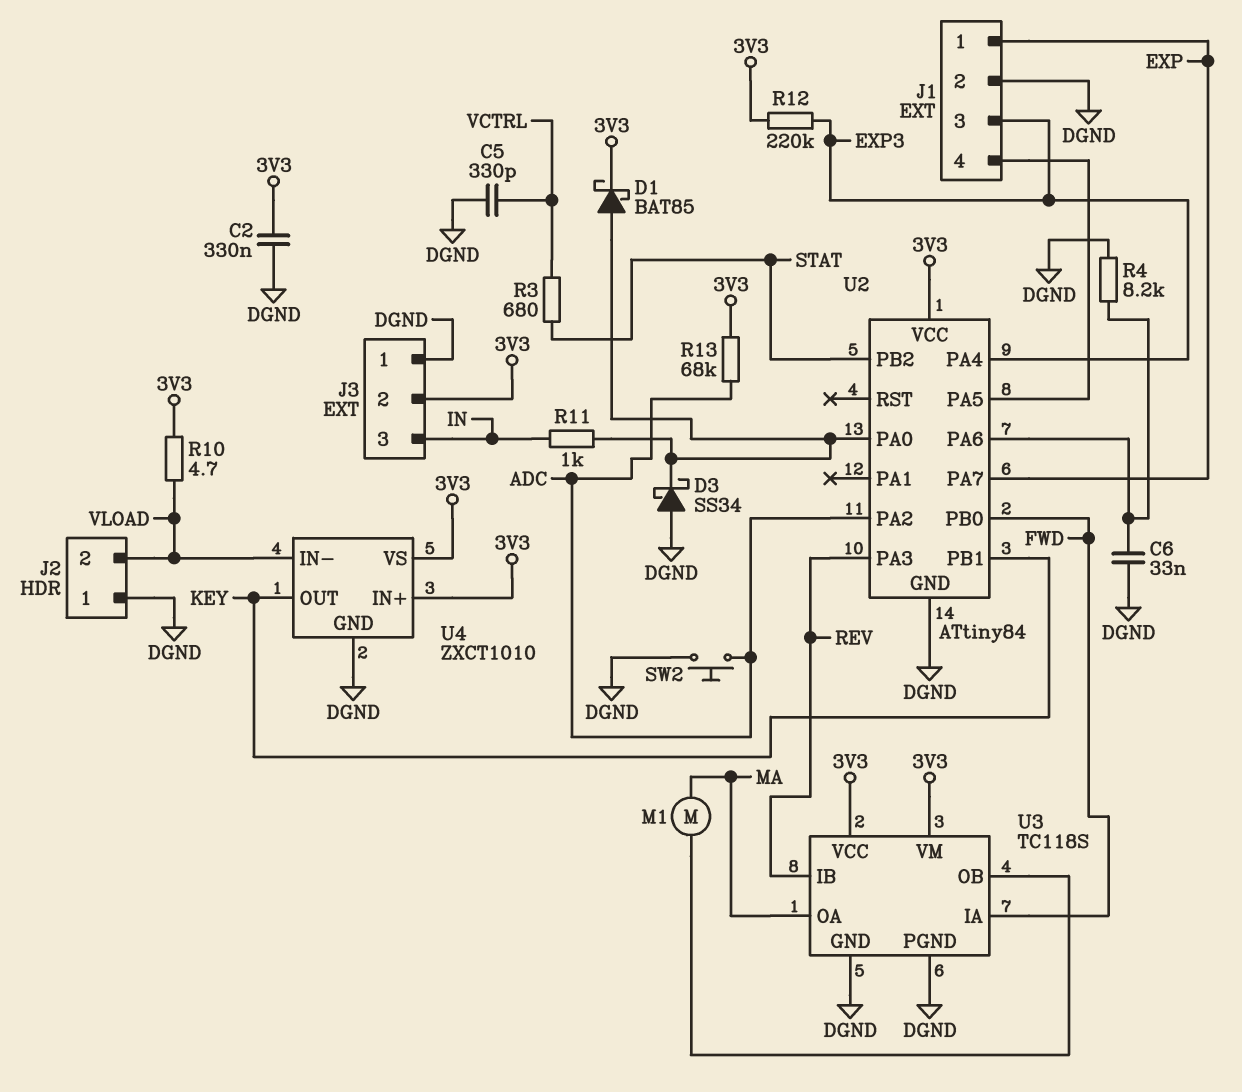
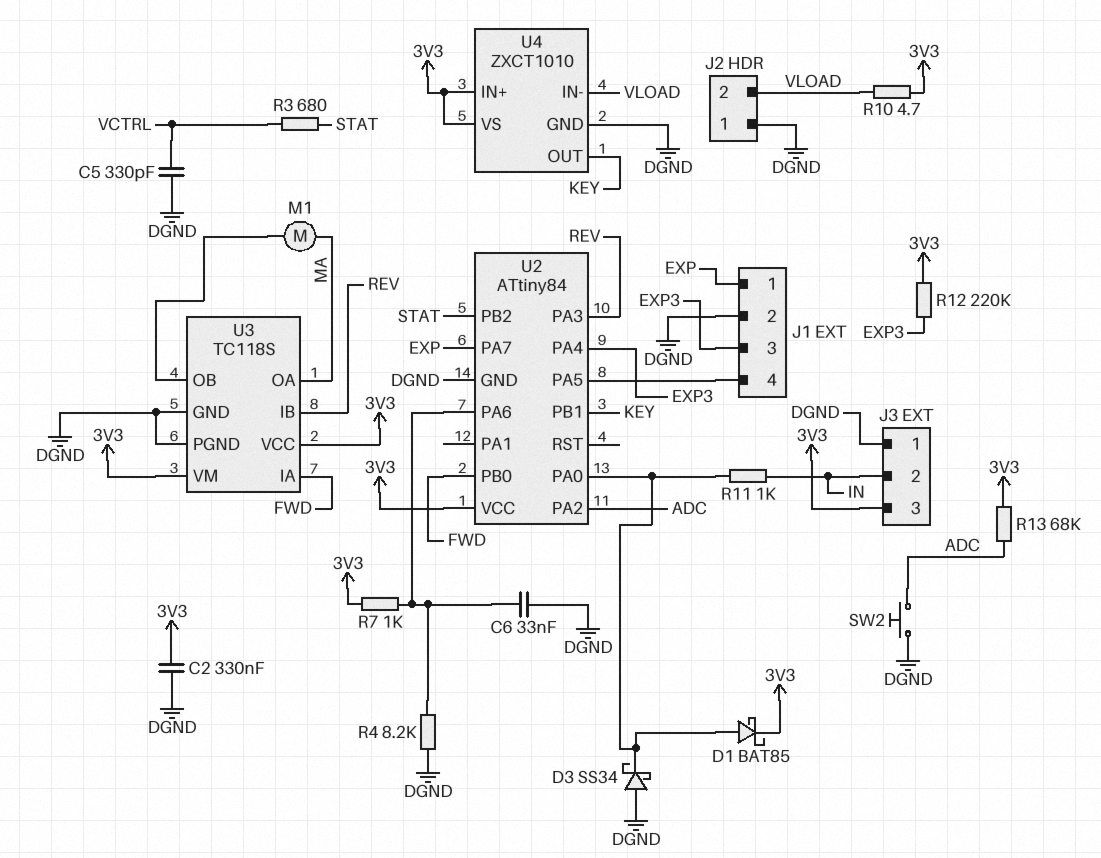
J3 pin 2: 3V3 -> IN
J3 pin 3: IN -> 3V3
R7: none -> 1k (3V3, U2/PA6)

